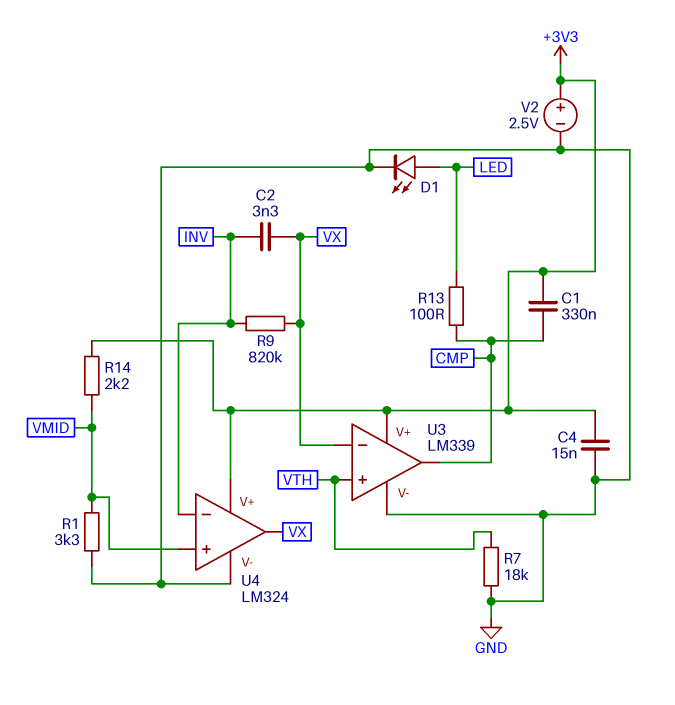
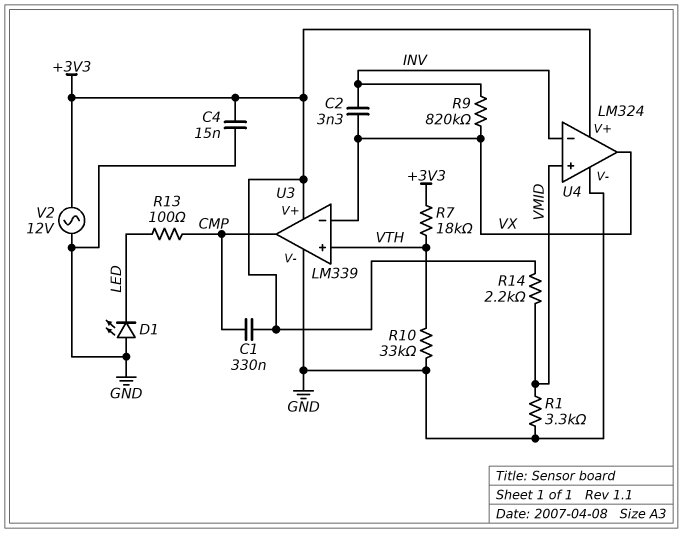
D1: LED (A LED, K GND) -> LED (A GND, K LED)
R7: 18k (GND, VTH) -> 18k (+3V3, VTH)
R10: none -> 33k (GND, VTH)
V2: 2.5V (plus +3V3, minus GND) -> AC 12V (+3V3, GND)

